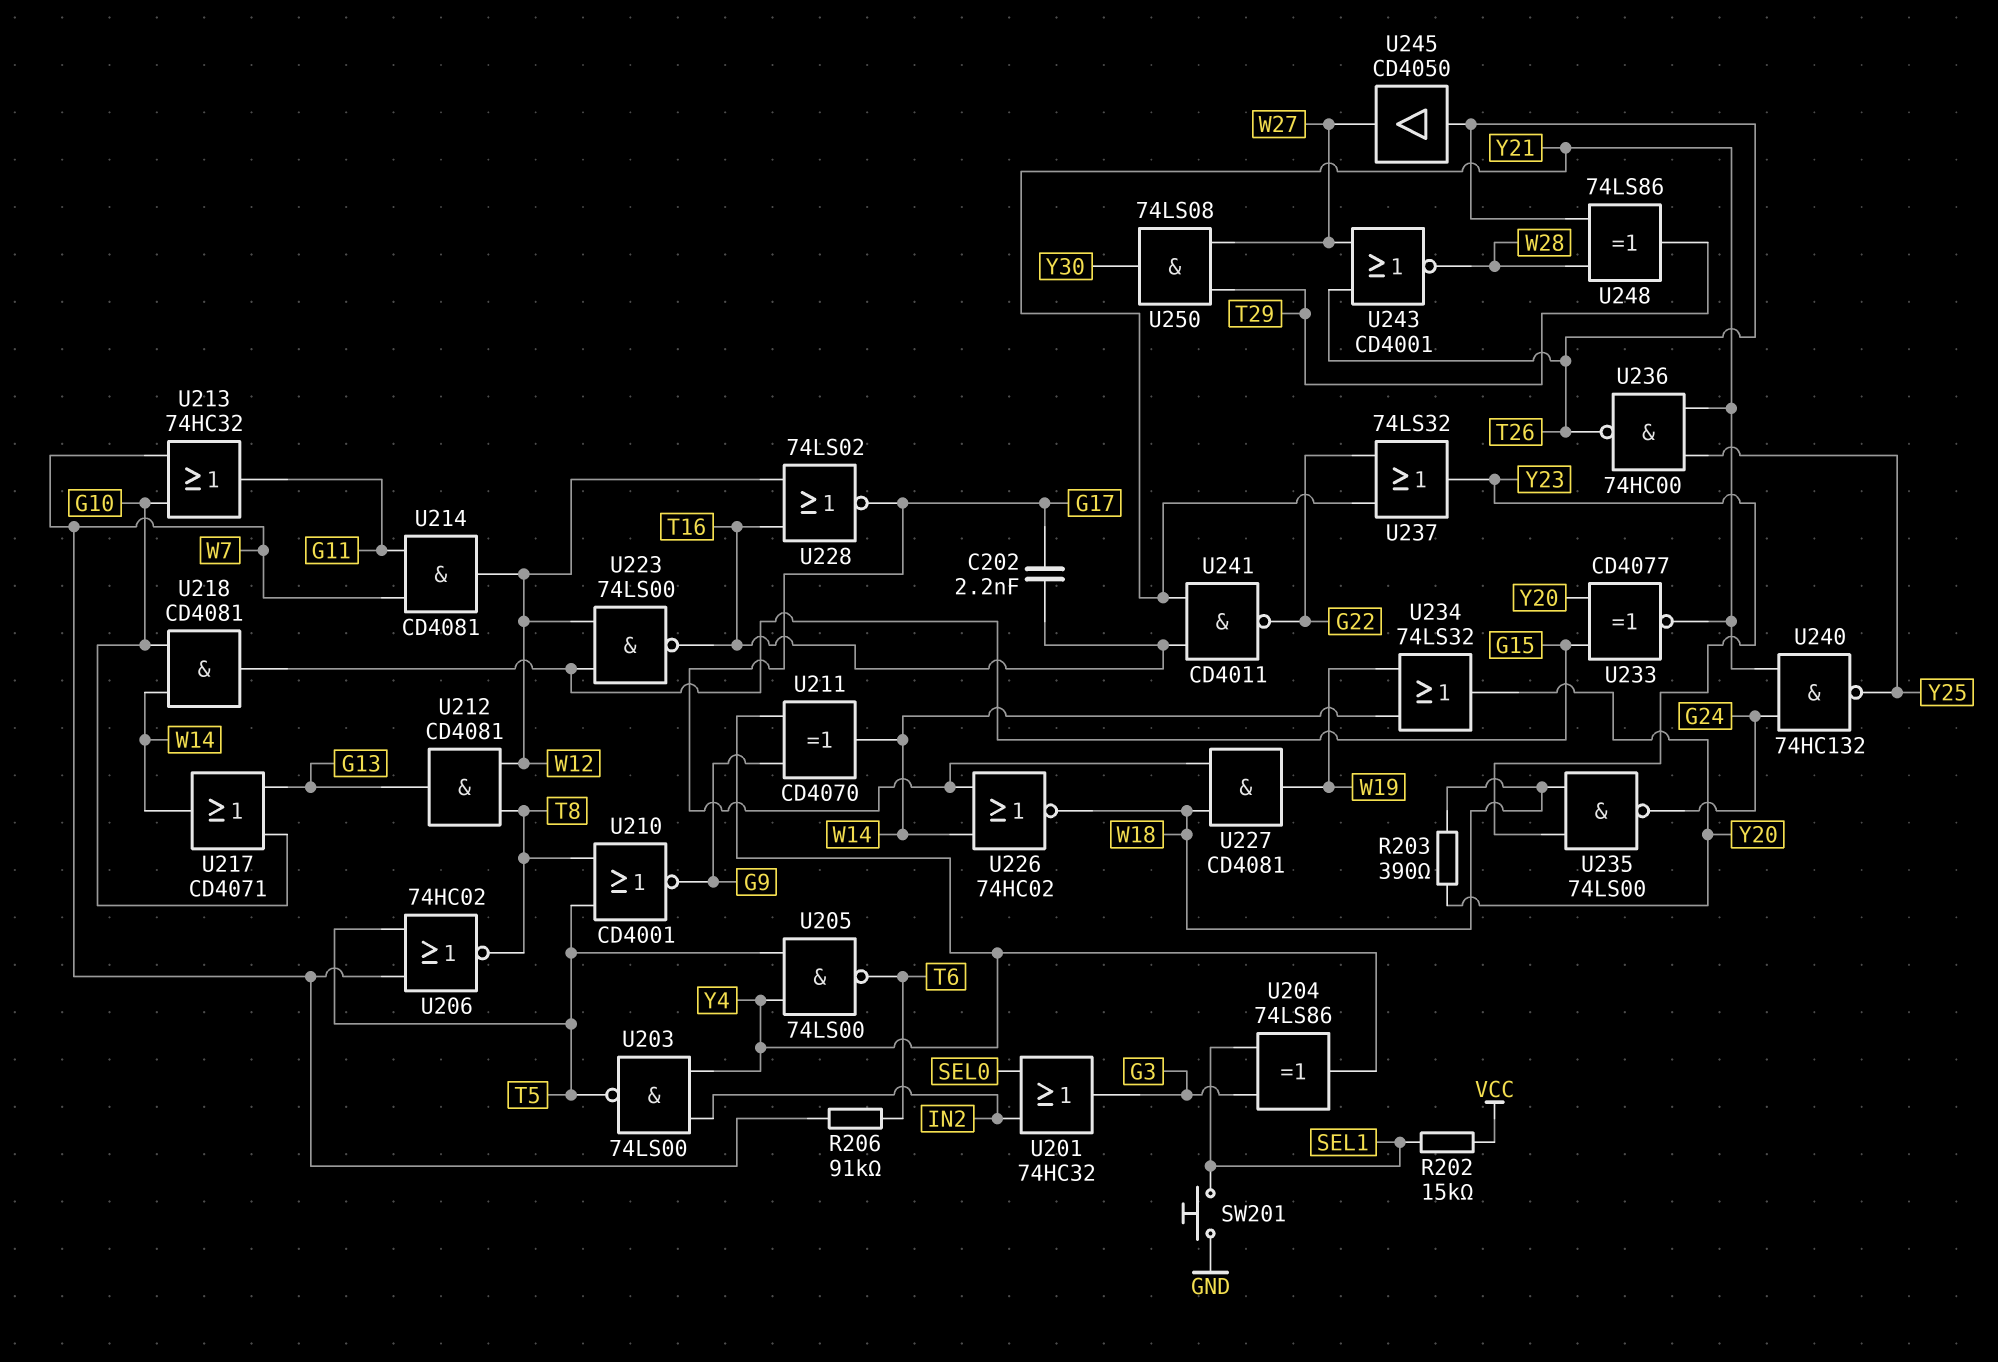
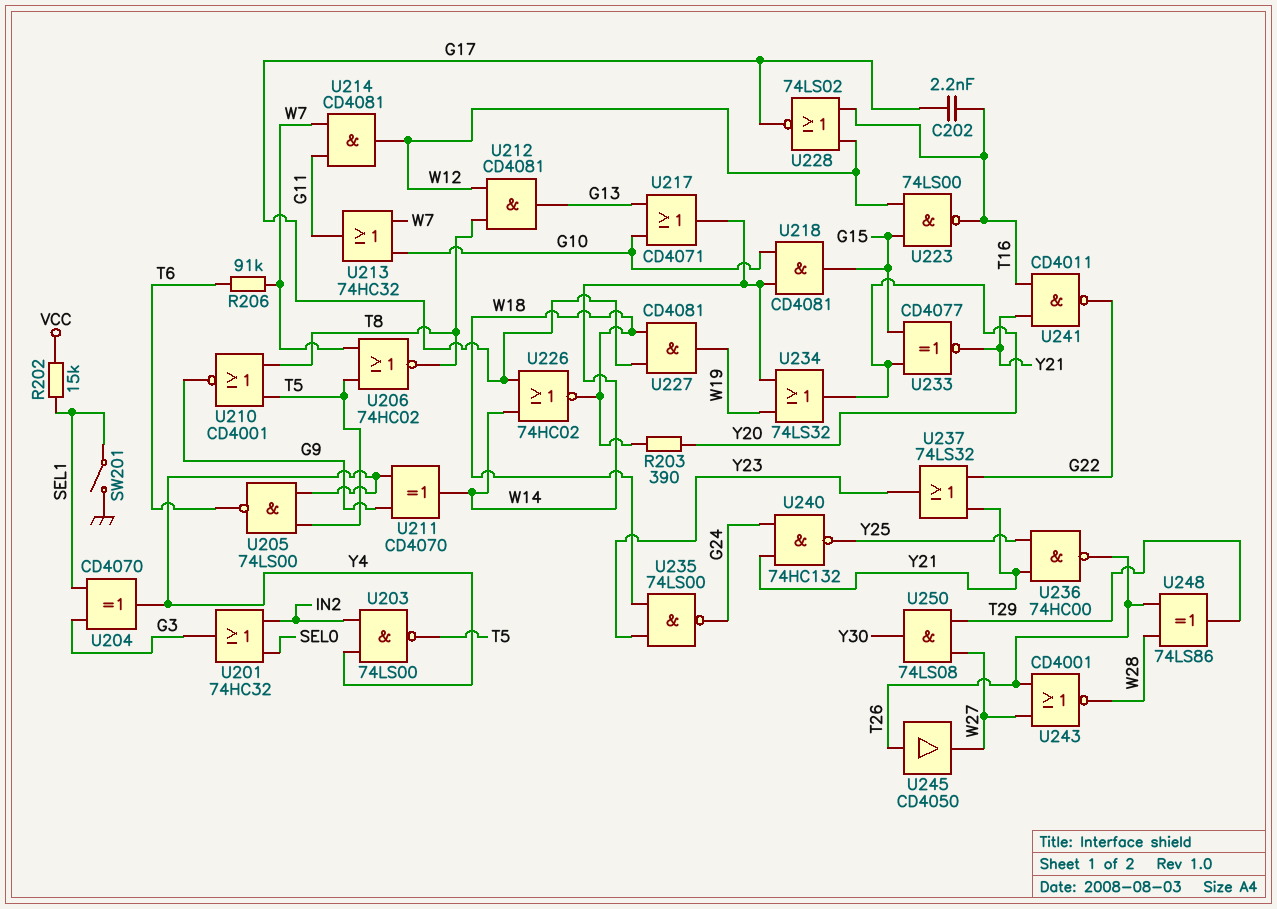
SW201: button (GND, SEL1) -> switch (GND, SEL1)
U204: XOR 74LS86 (in G3, in SEL1, out Y4) -> XOR CD4070 (in G3, in SEL1, out Y4)

